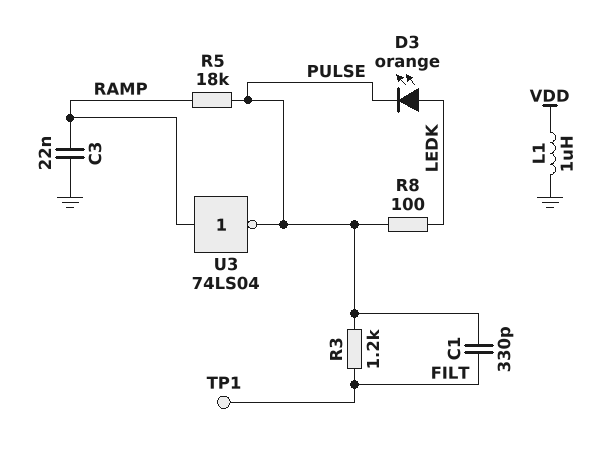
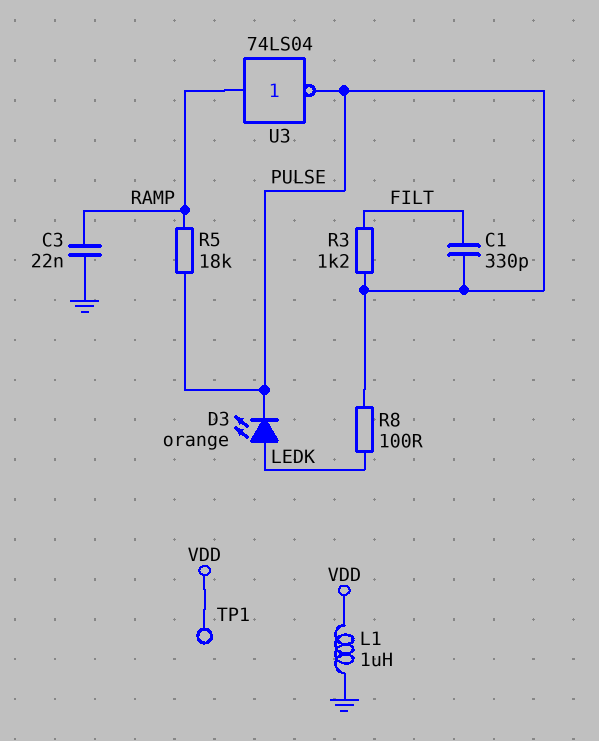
TP1: test point (FILT) -> test point (VDD)

